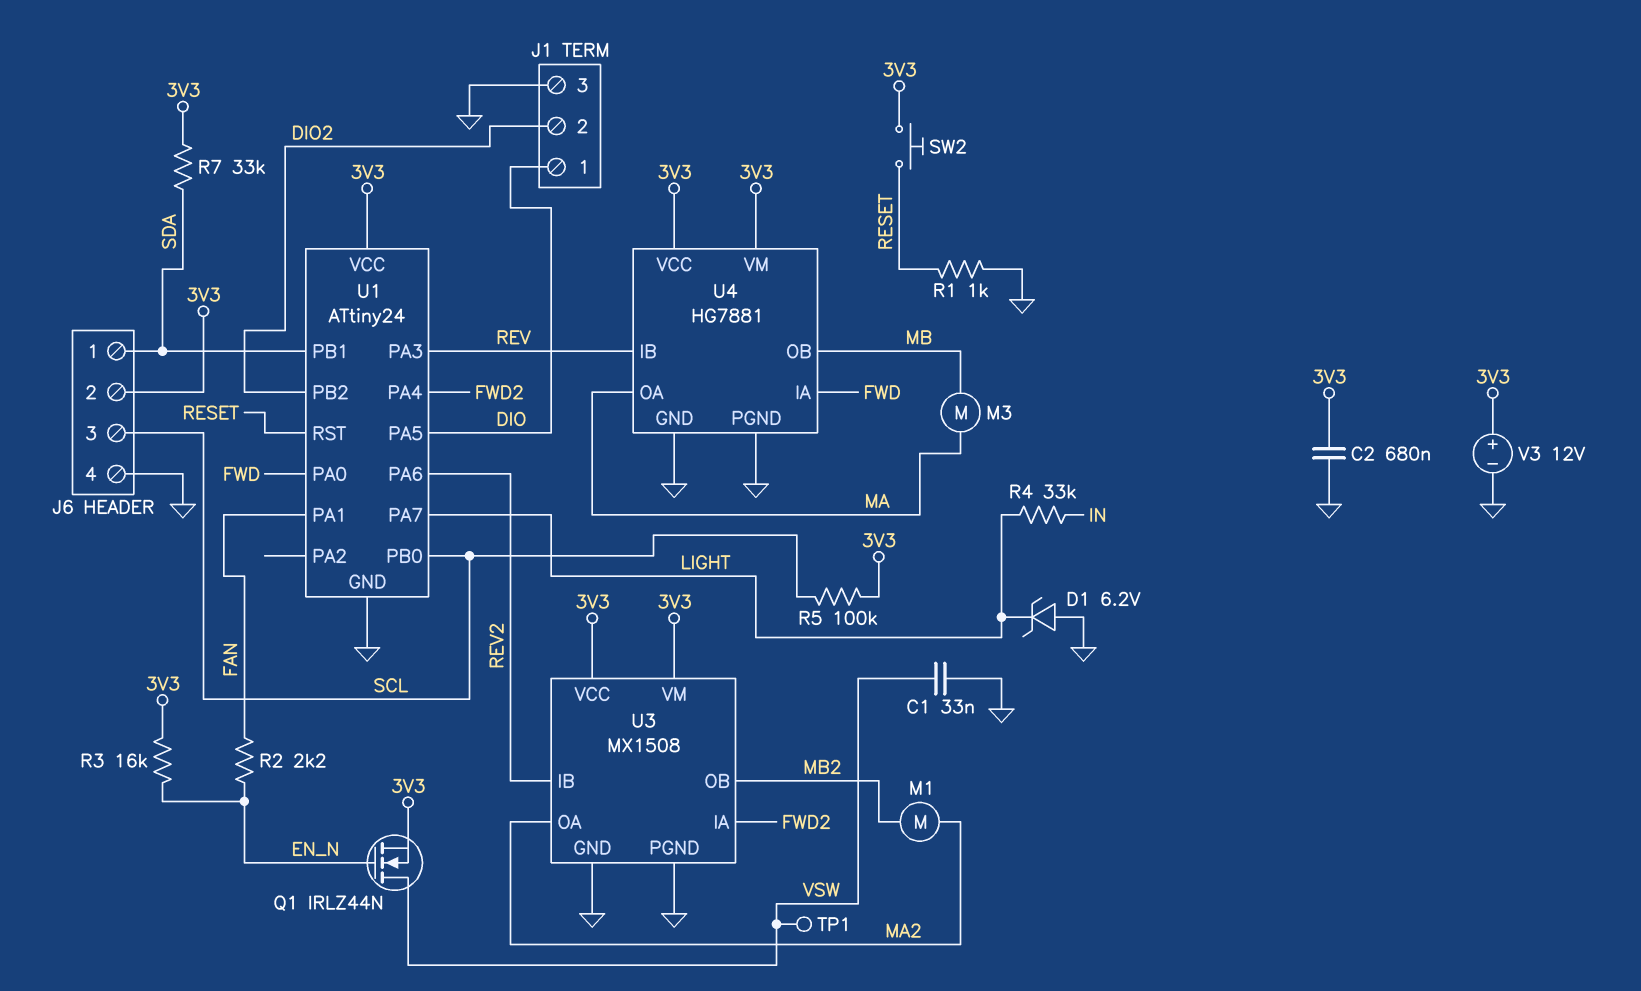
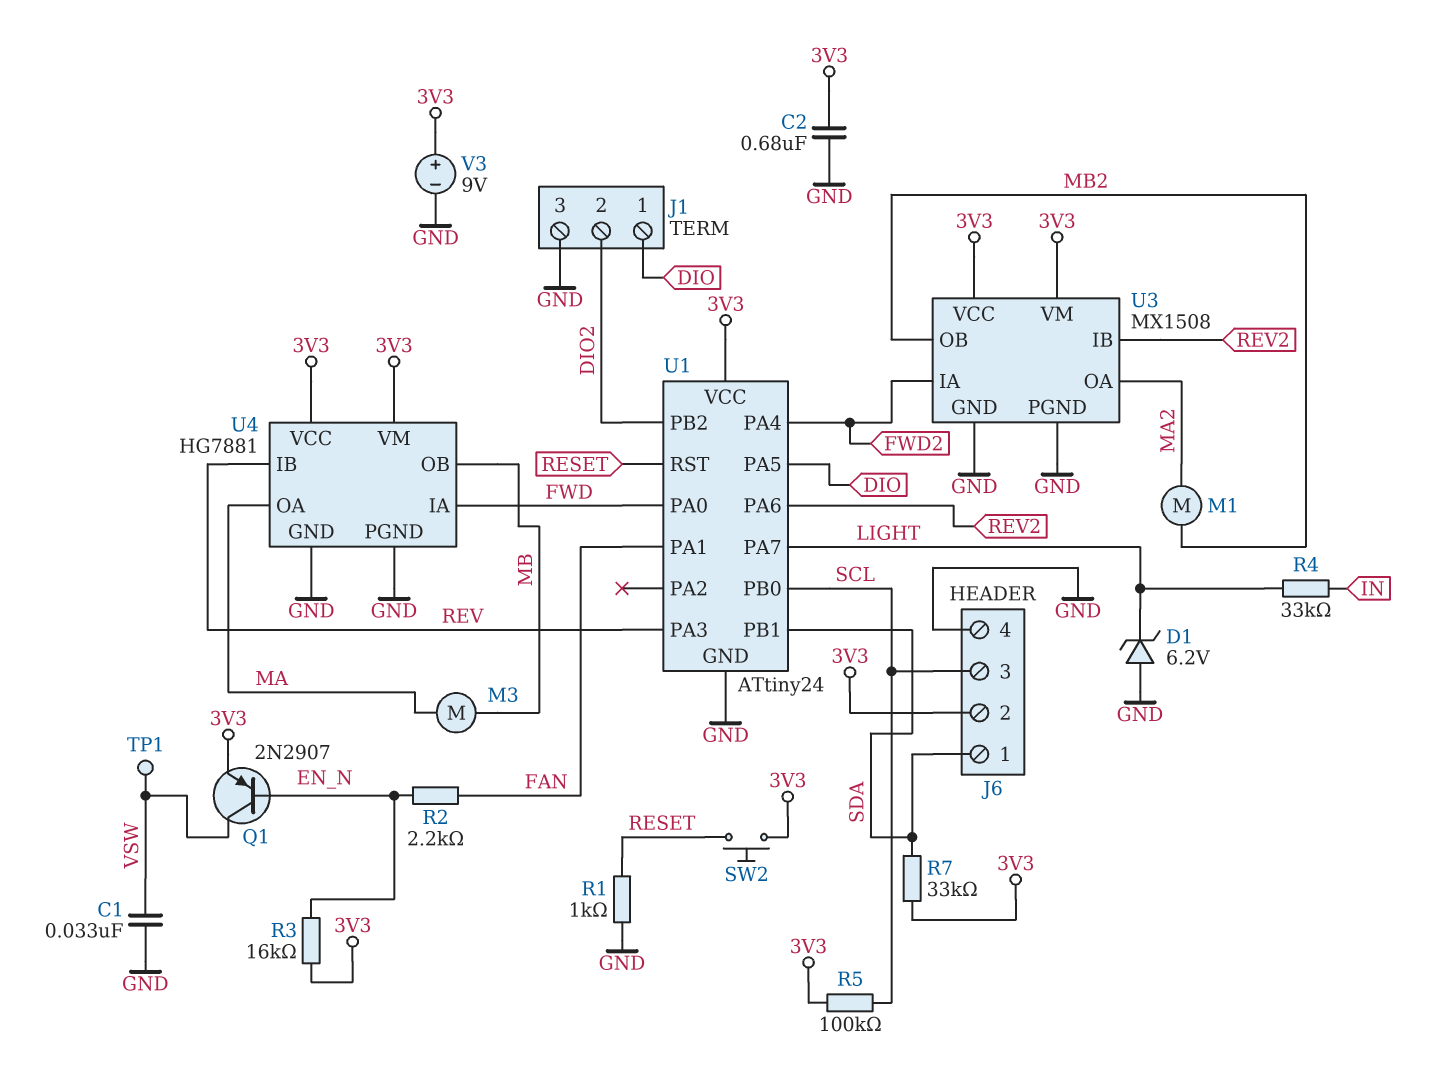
Q1: NMOS IRLZ44N (G EN_N, D VSW, S 3V3) -> PNP 2N2907 (B EN_N, C VSW, E 3V3)
V3: 12V (plus 3V3, minus GND) -> 9V (plus 3V3, minus GND)

